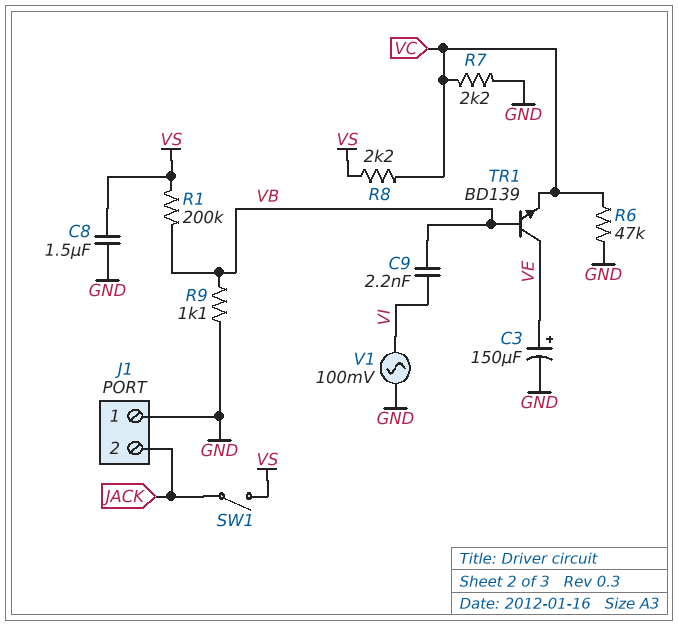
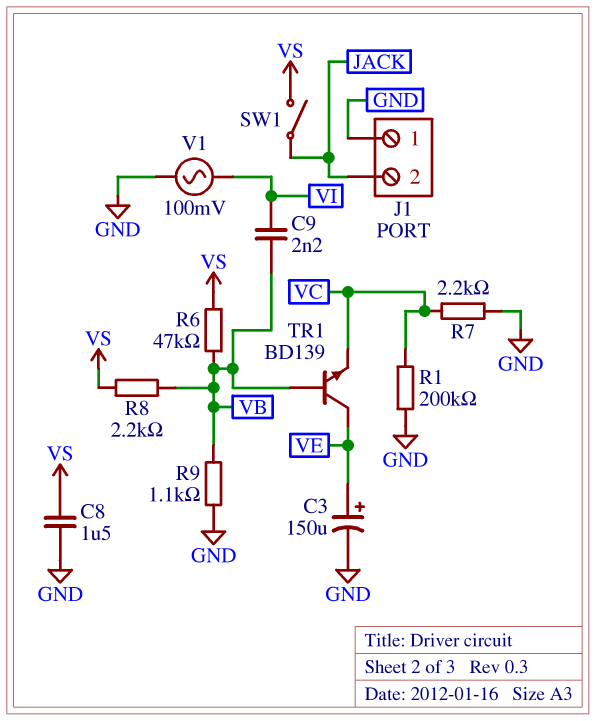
R1: 200k (VB, VS) -> 200k (GND, VC)
R6: 47k (GND, VC) -> 47k (VB, VS)
R8: 2.2k (VC, VS) -> 2.2k (VB, VS)

